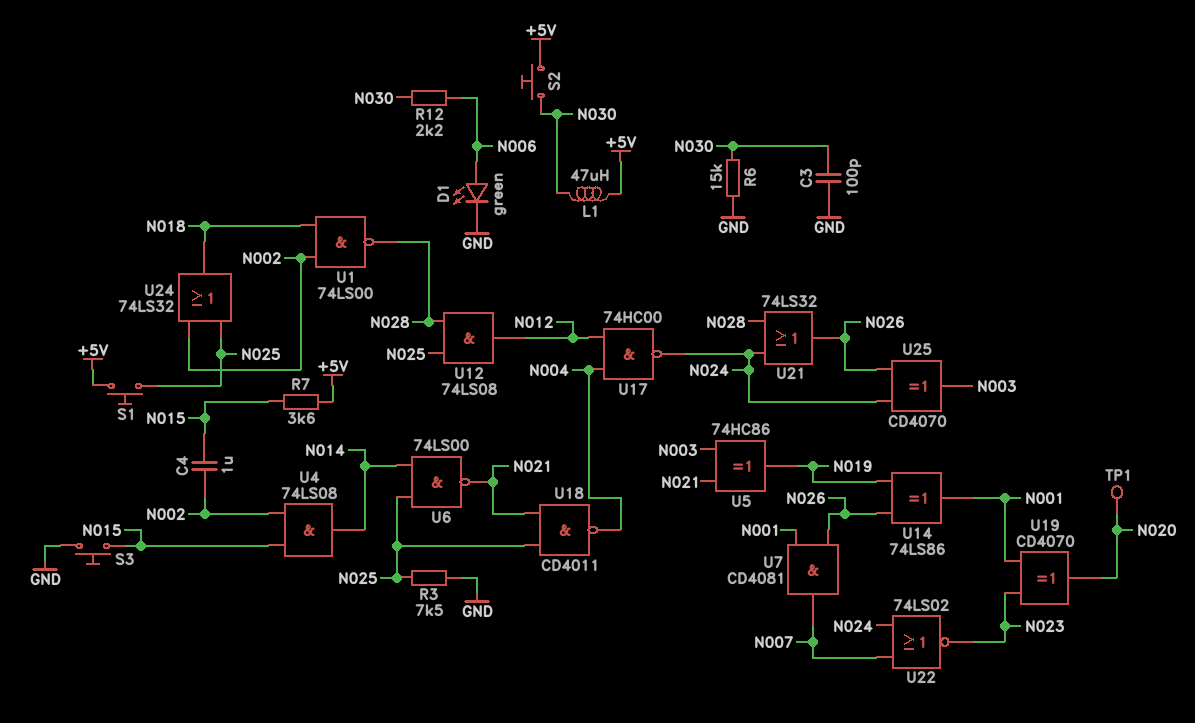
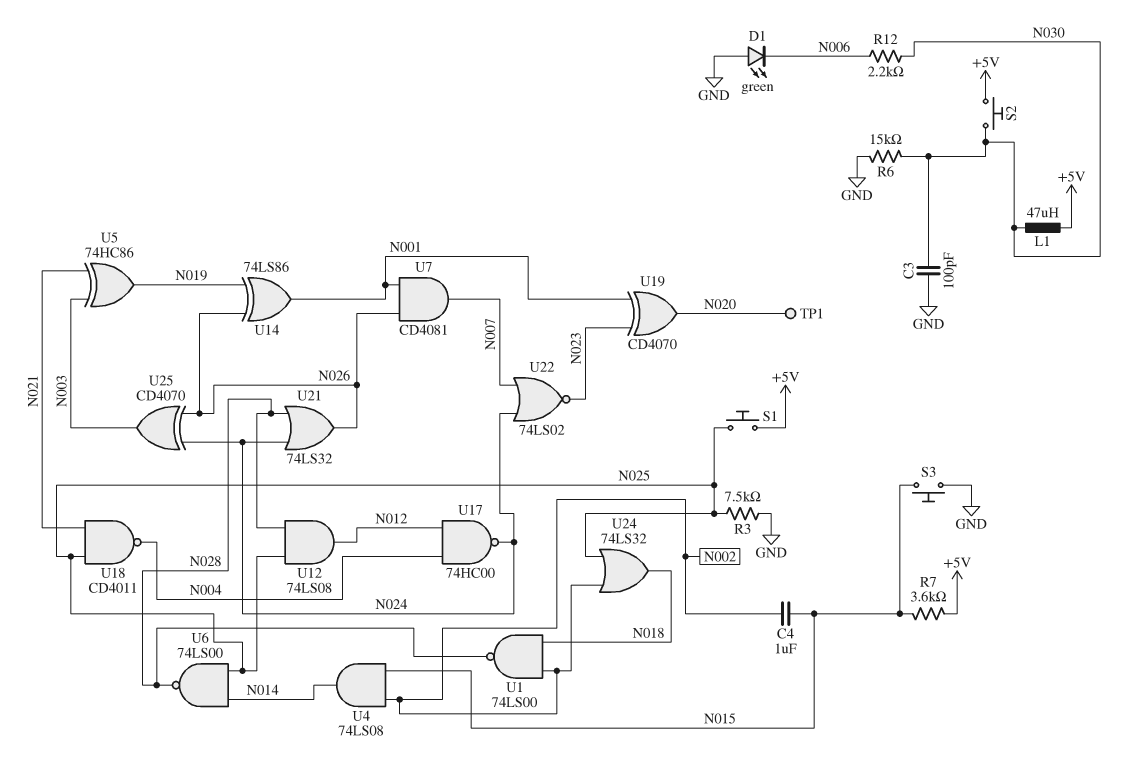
D1: LED green (A N006, K GND) -> LED green (A GND, K N006)
U6: NAND 74LS00 (in N014, in N025, out N021) -> NAND 74LS00 (in N014, in N025, out N028)

